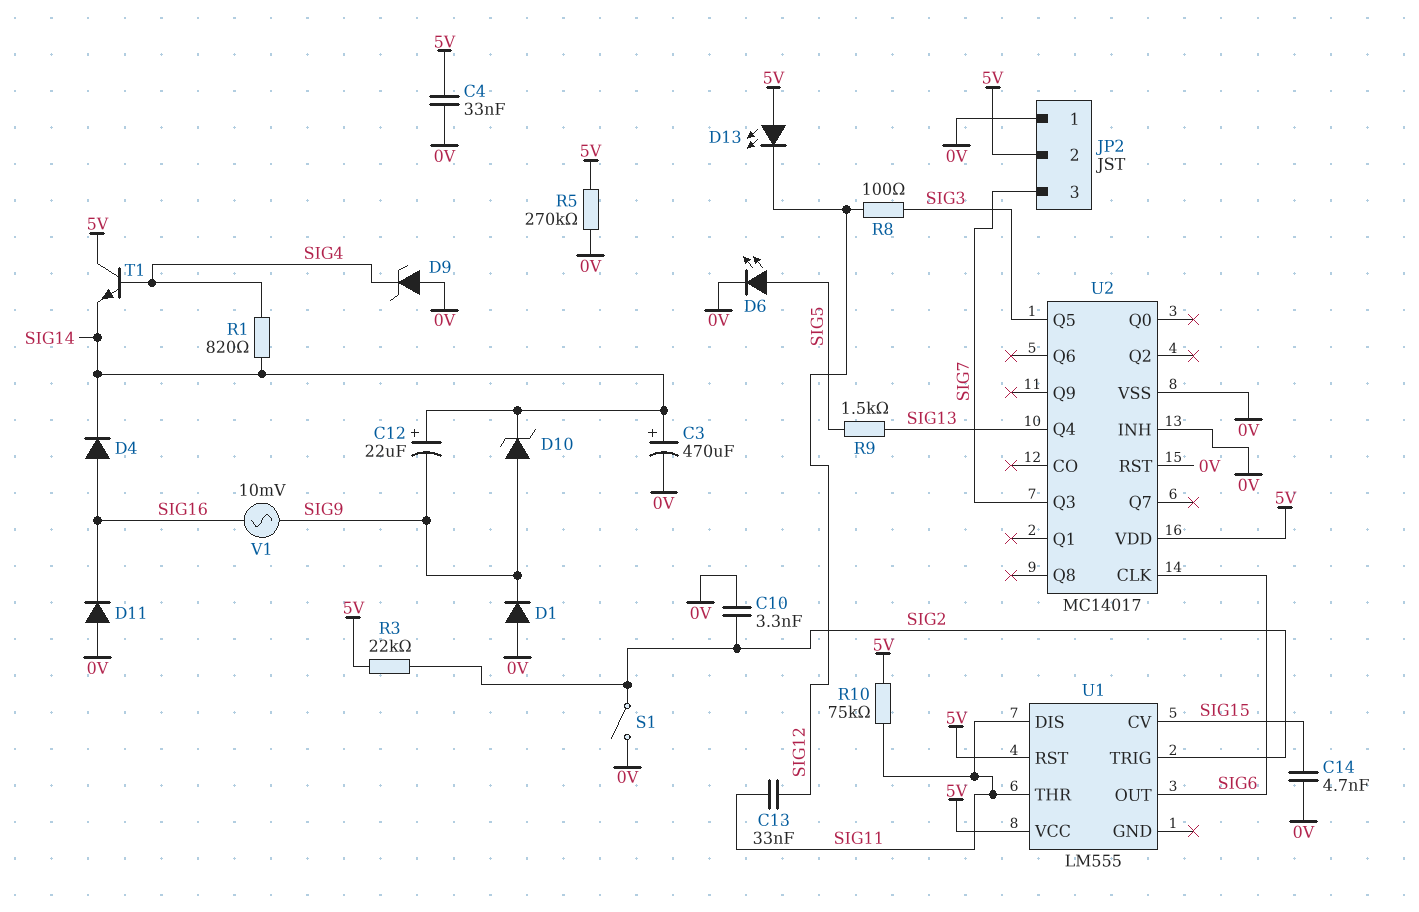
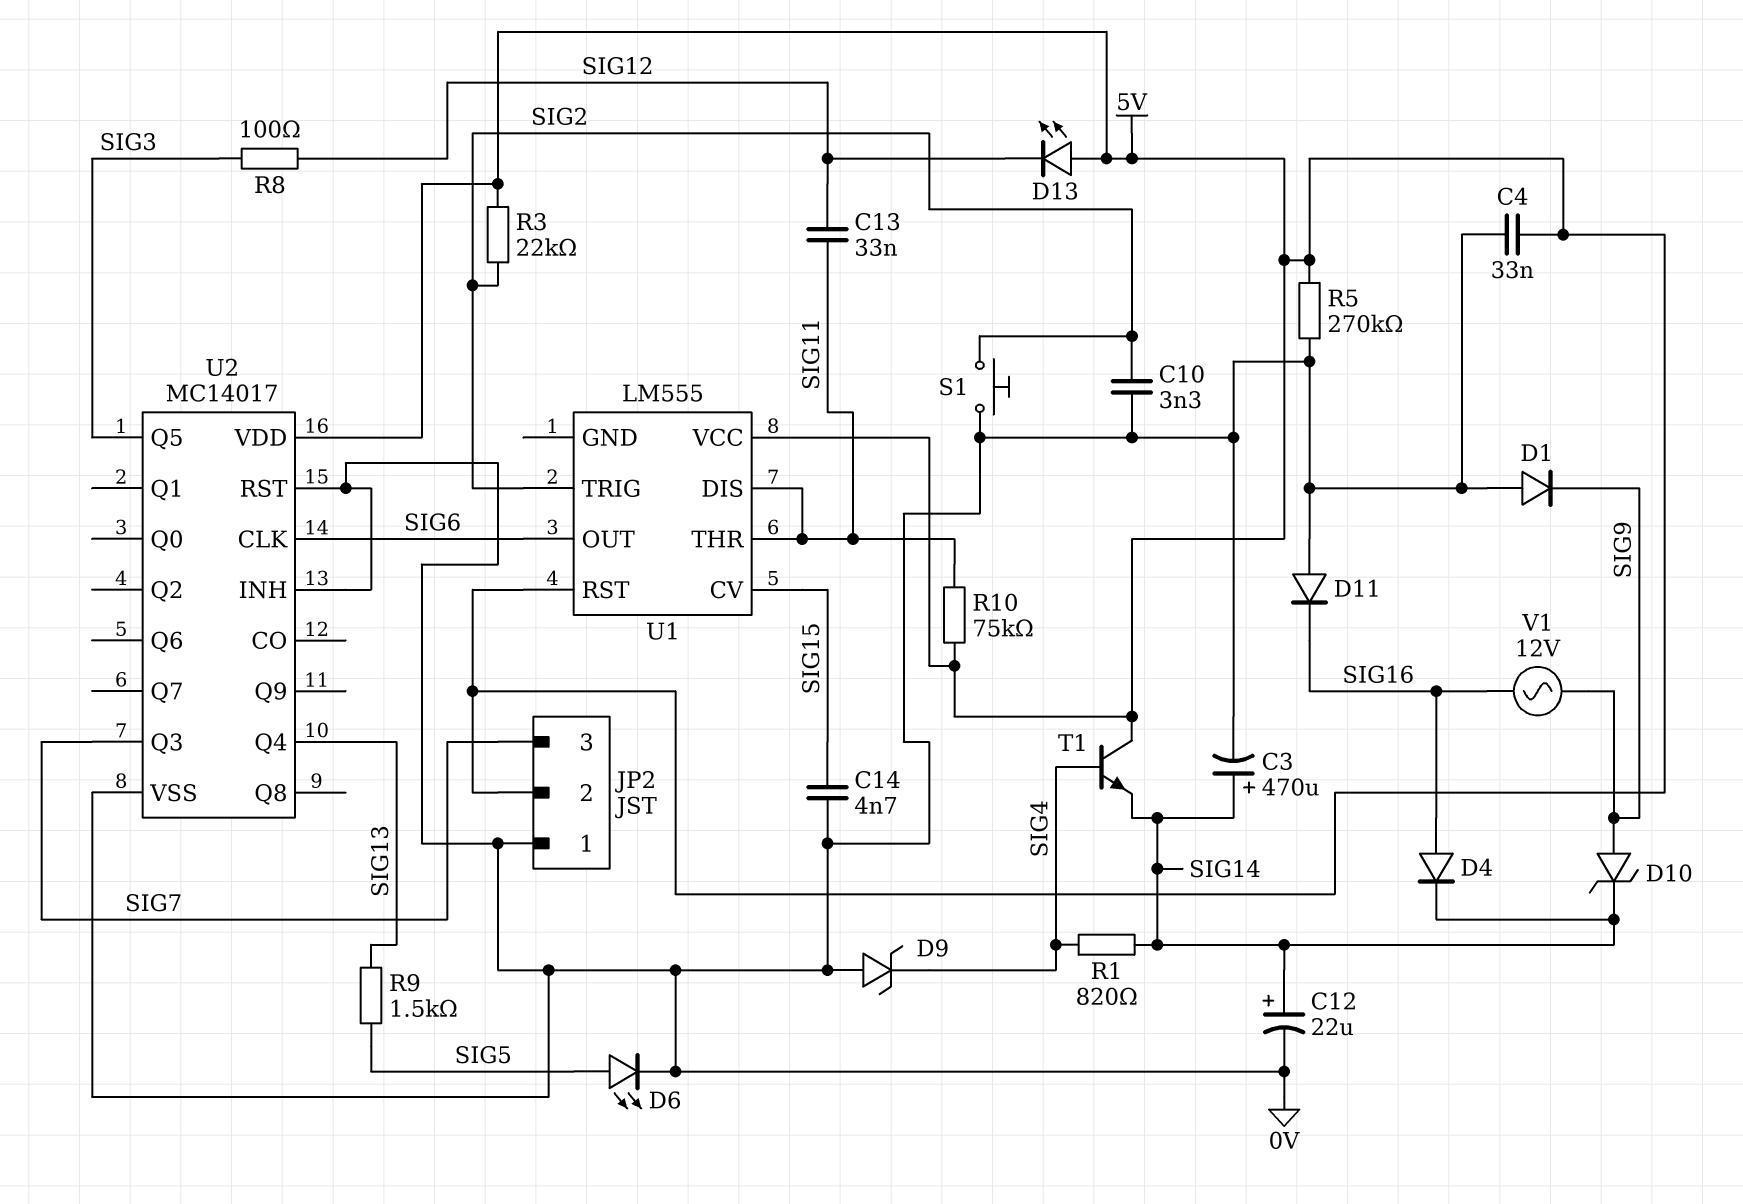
C12: 22uF (plus SIG14, minus SIG9) -> 22uF (plus SIG14, minus 0V)
S1: switch (0V, SIG2) -> button (0V, SIG2)
V1: AC 10mV (SIG9, SIG16) -> AC 12V (SIG9, SIG16)

